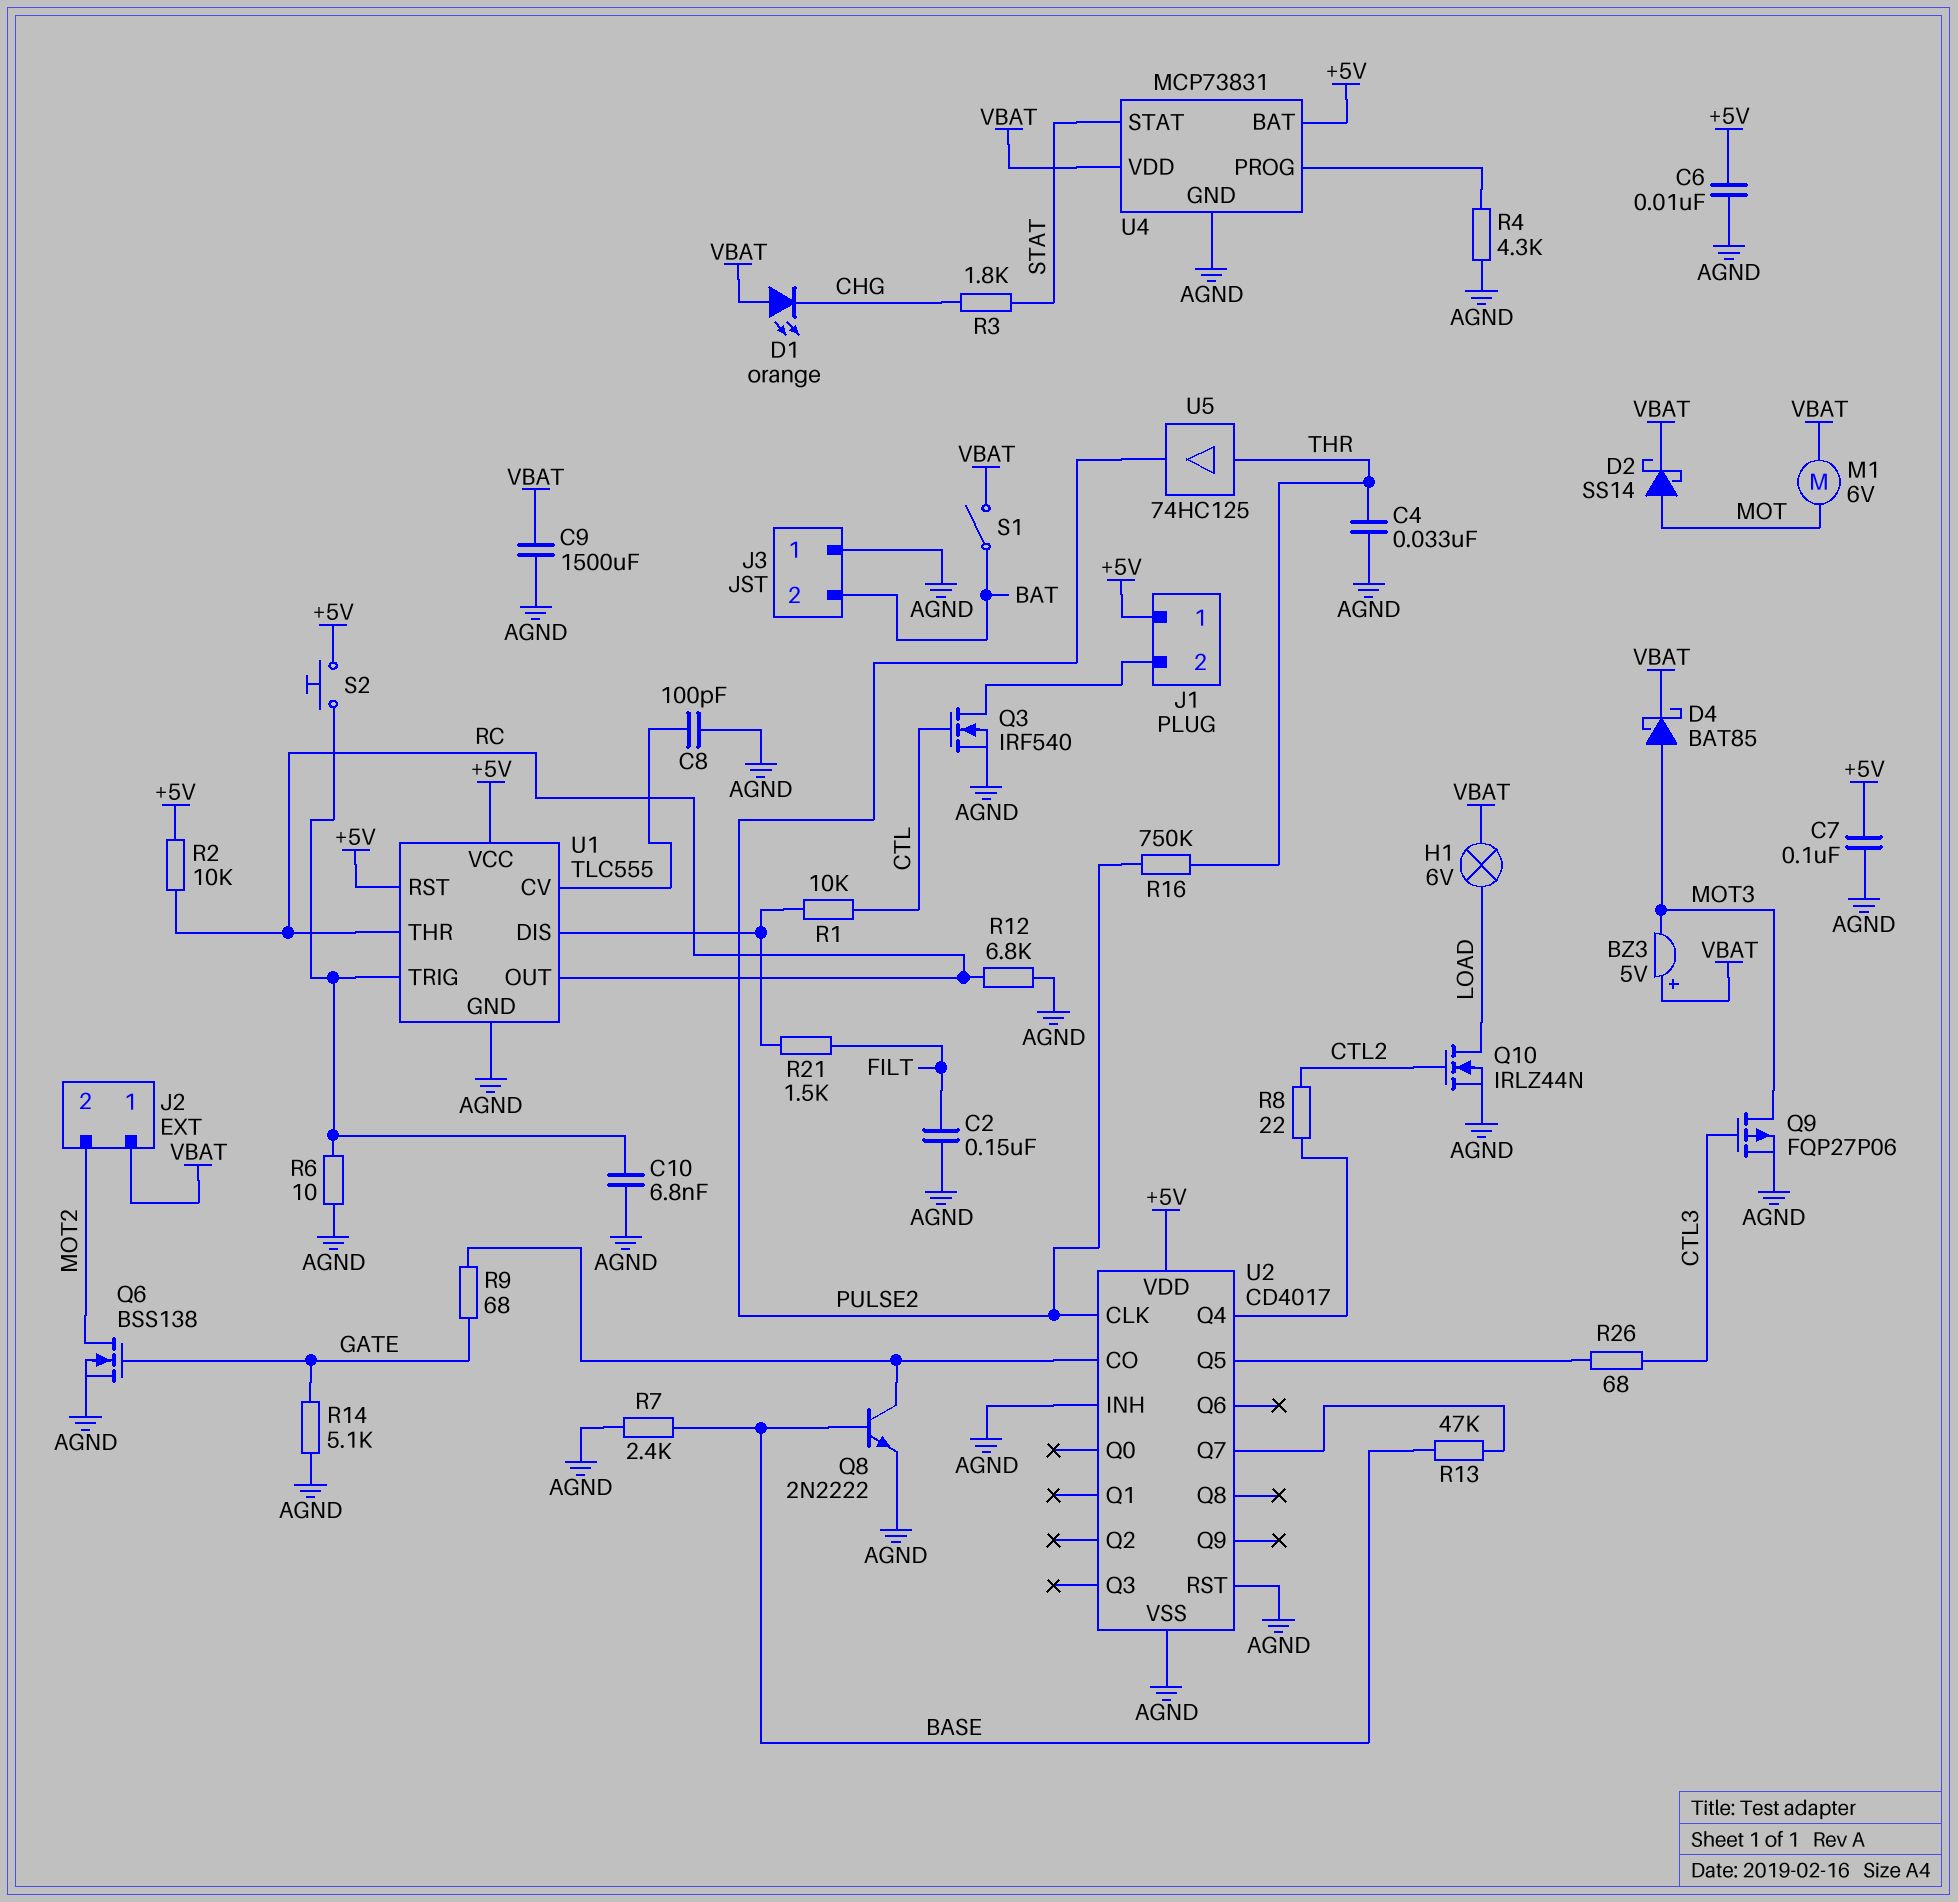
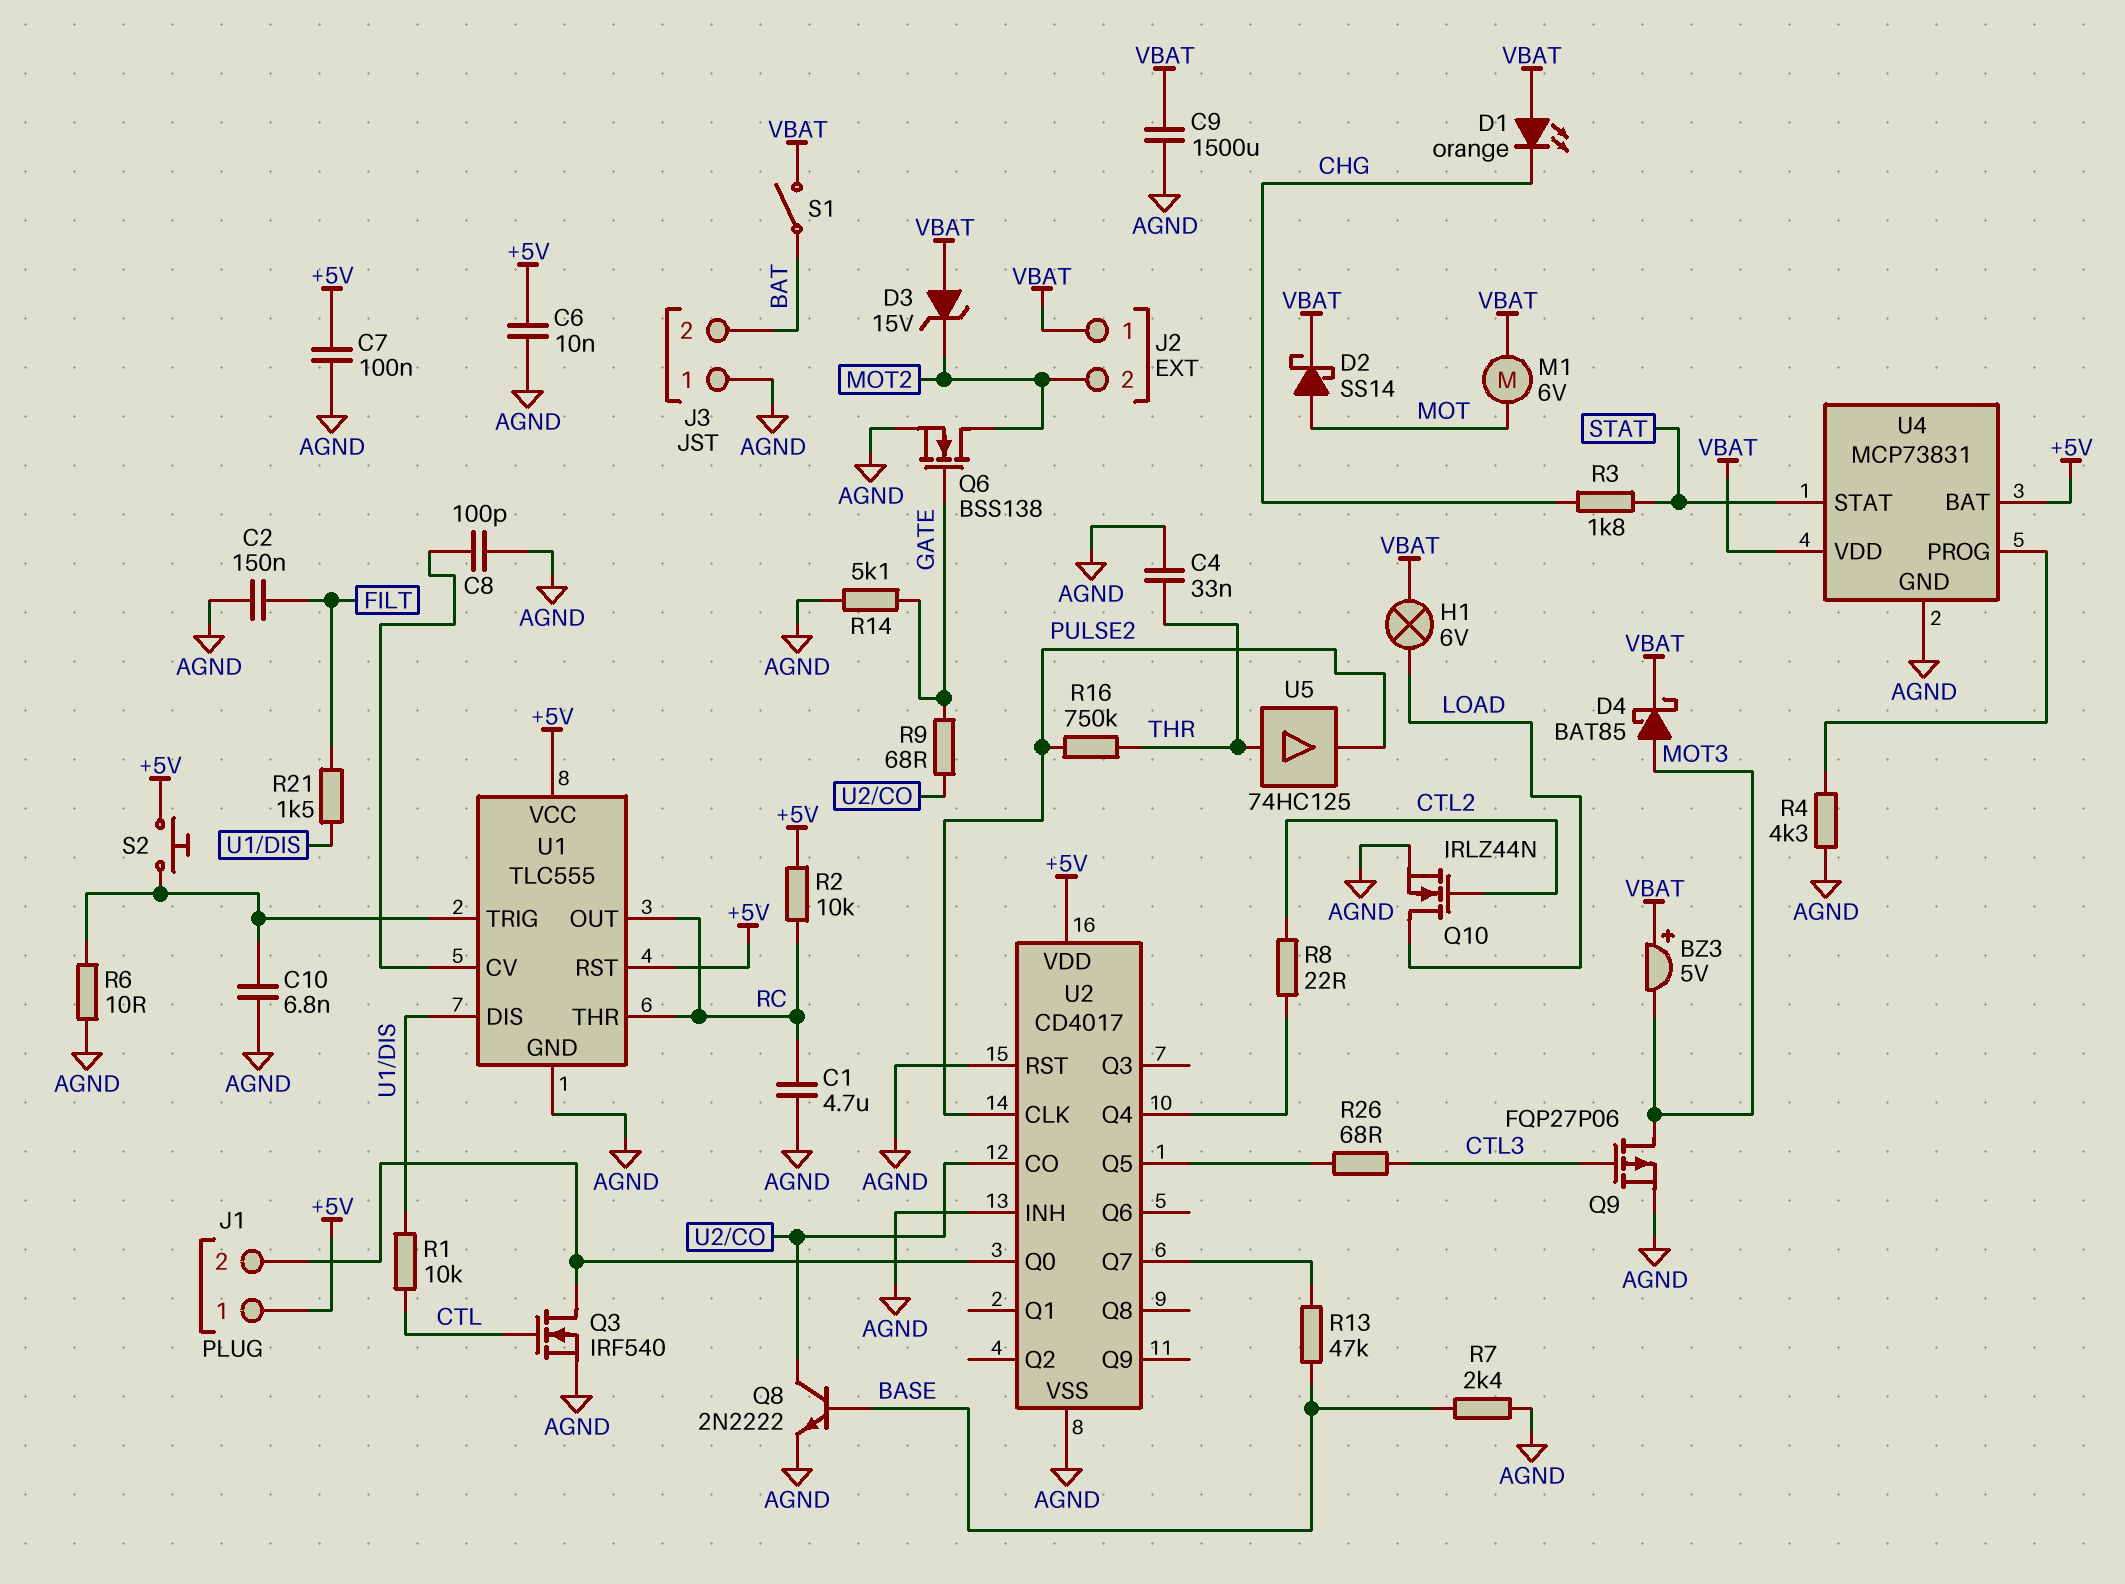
C1: none -> 4.7uF (AGND, RC)
D3: none -> zener 15V (A VBAT, K MOT2)
R12: 6.8k (AGND, RC) -> none
U2 pin Q0: none -> J1/2

